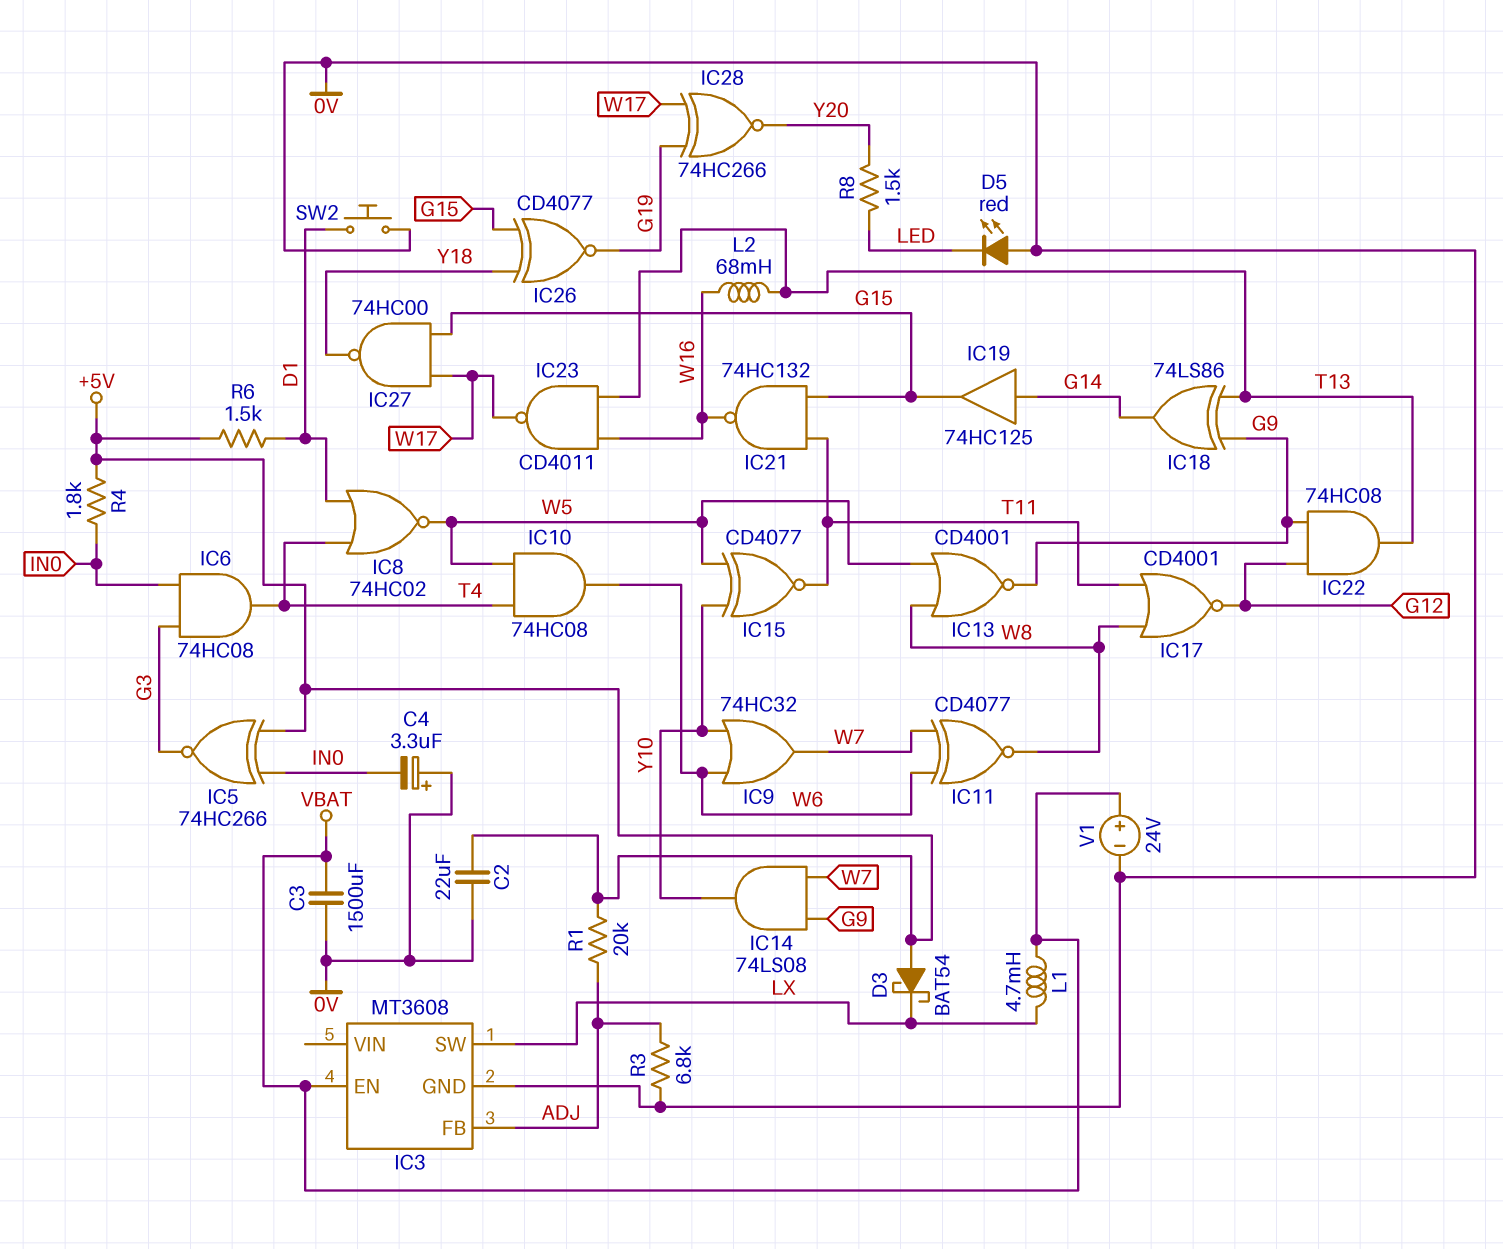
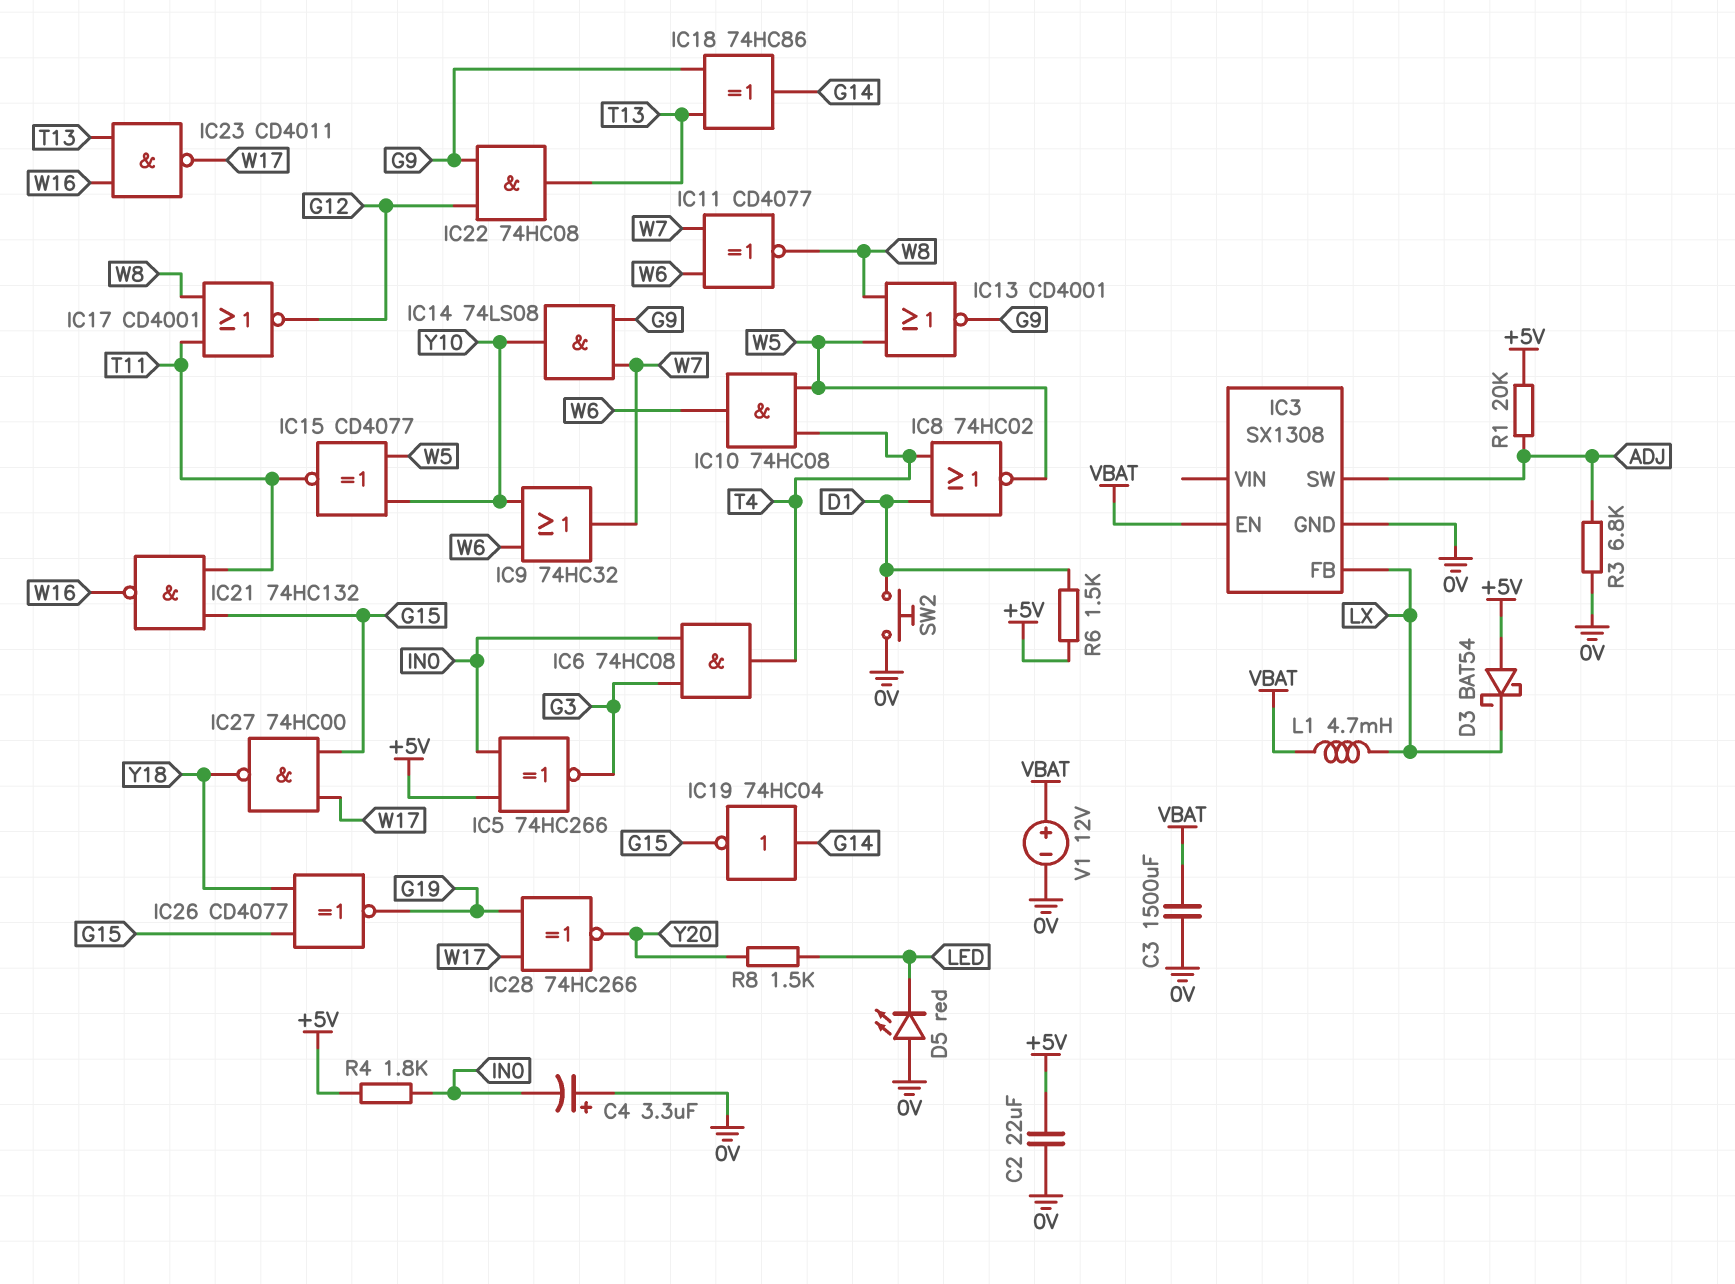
IC3: MT3608 -> SX1308
IC3 pin FB: ADJ -> LX
IC3 pin SW: LX -> ADJ
IC18: XOR 74LS86 (in G9, in T13, out G14) -> XOR 74HC86 (in G9, in T13, out G14)
IC19: buffer 74HC125 (in G14, out G15) -> NOT 74HC04 (in G14, out G15)
L2: 68mH (T13, W16) -> none
V1: 24V (plus VBAT, minus 0V) -> 12V (plus VBAT, minus 0V)

